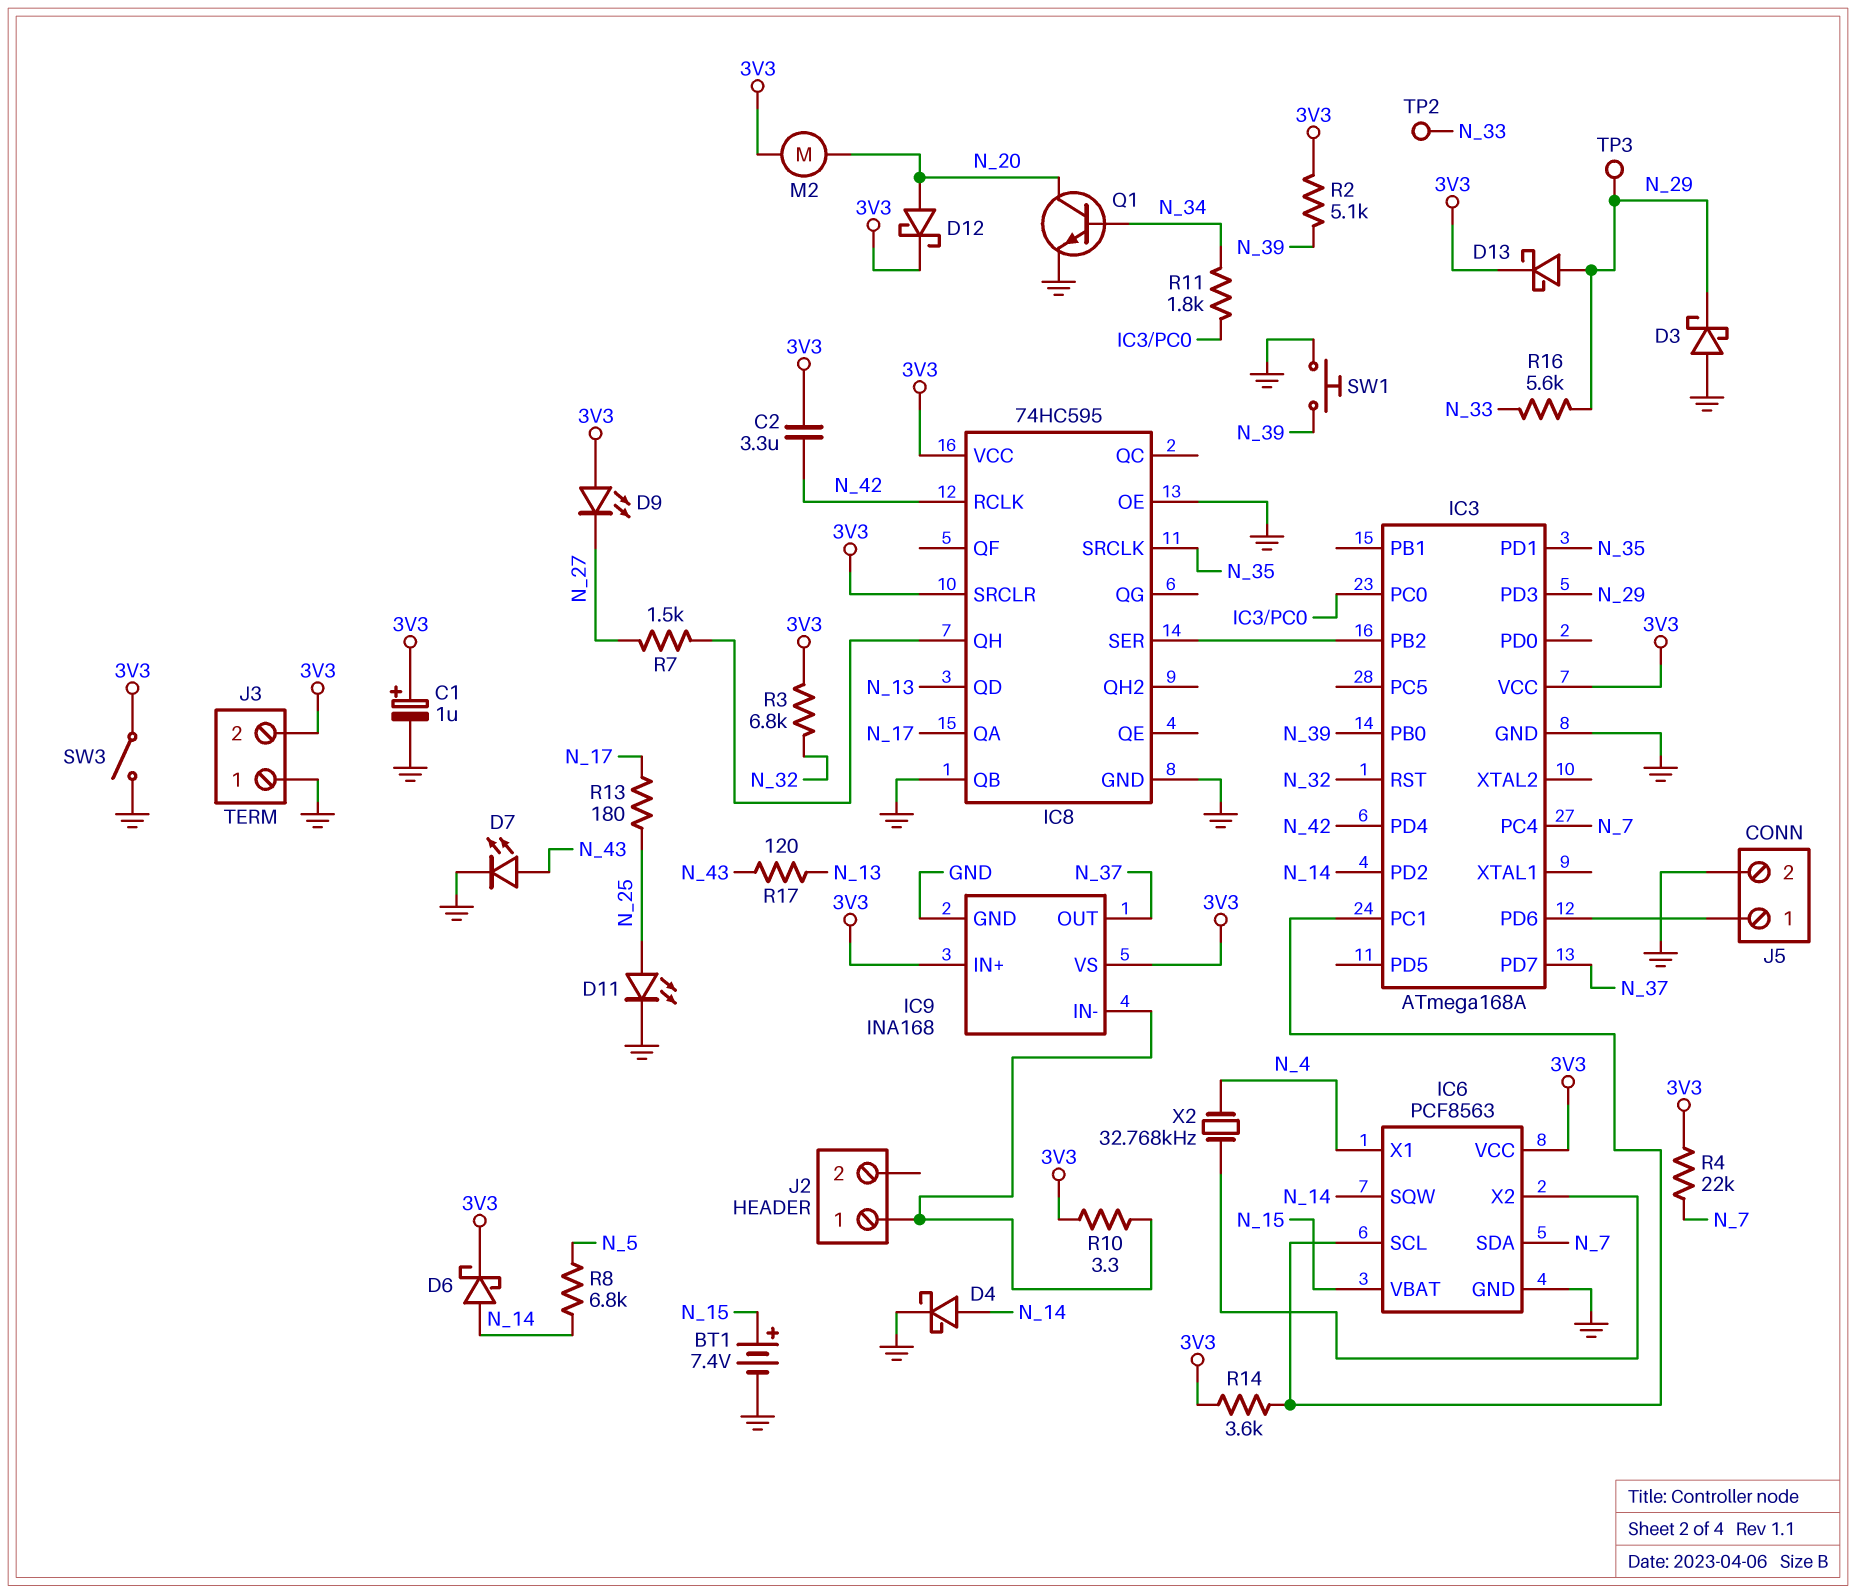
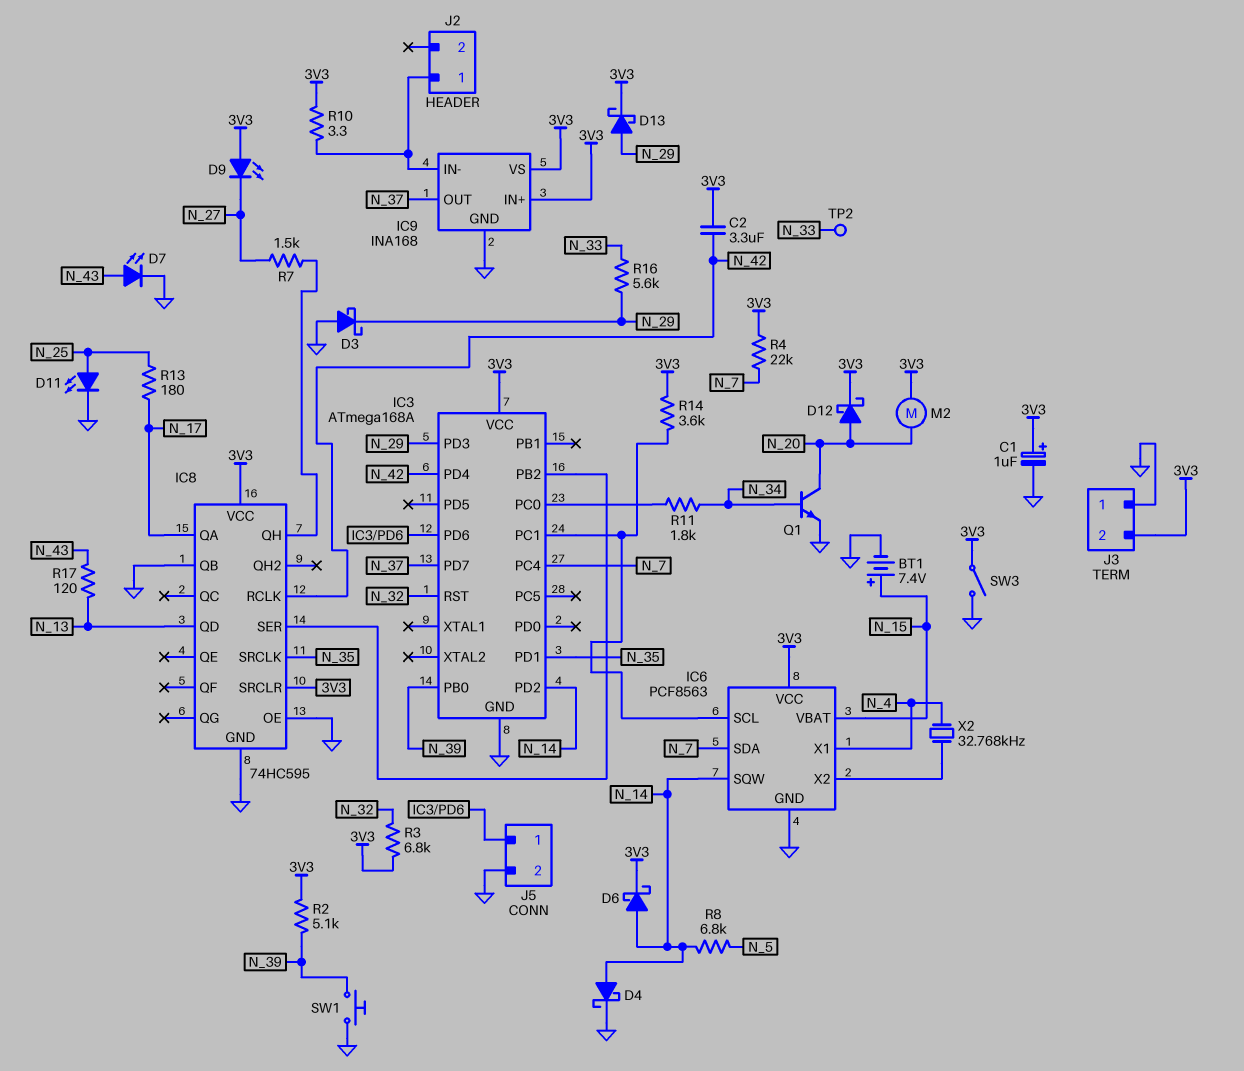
TP3: test point (N_29) -> none

